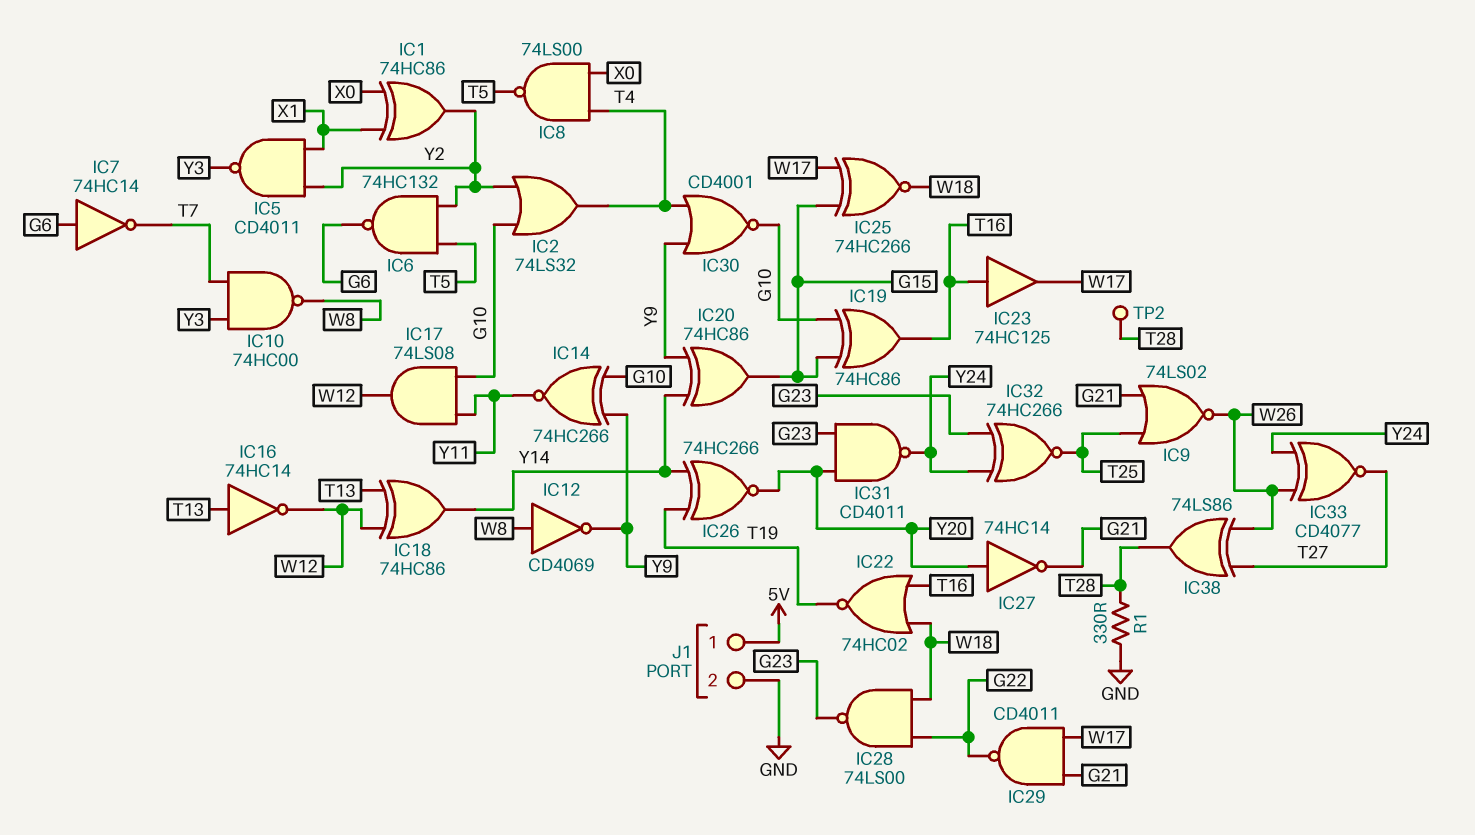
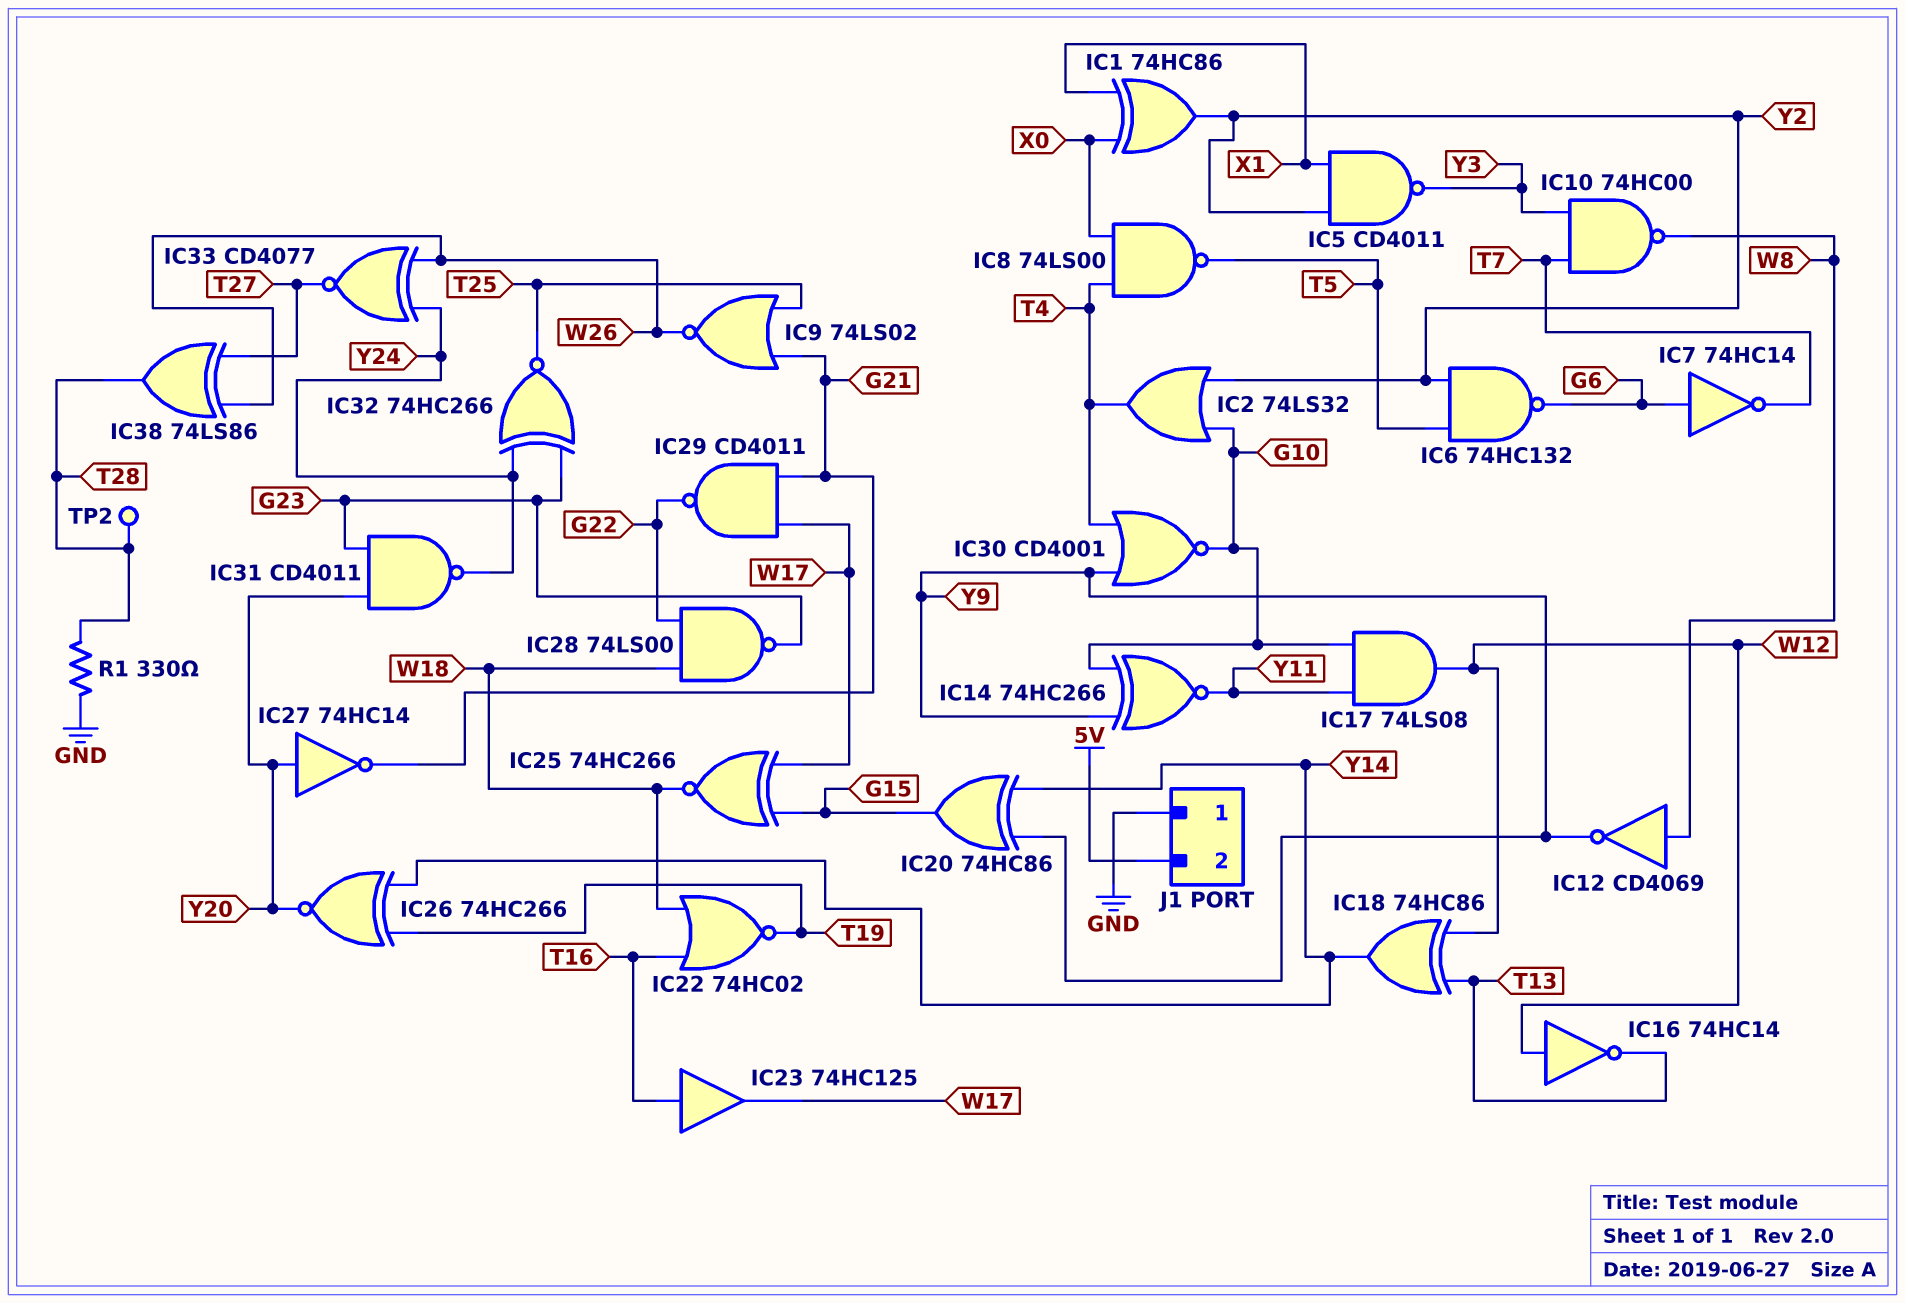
IC16: NOT 74HC14 (in T13, out W12) -> NOT 74HC14 (in W12, out T13)
IC19: XOR 74HC86 (in G10, in G15, out T16) -> none
J1 pin 1: 5V -> GND
J1 pin 2: GND -> 5V

